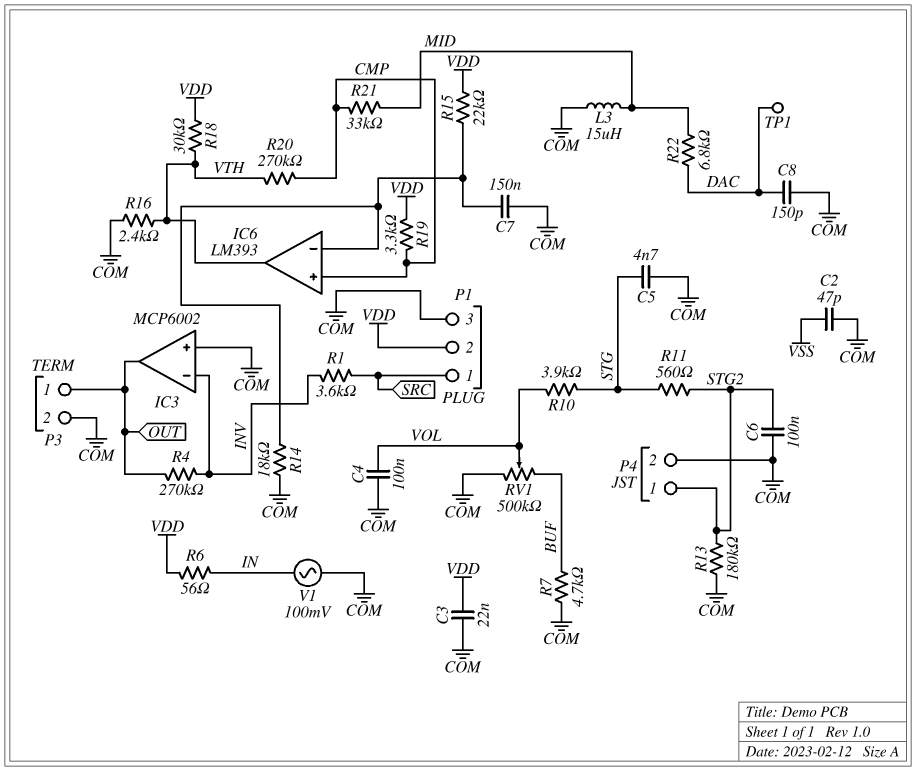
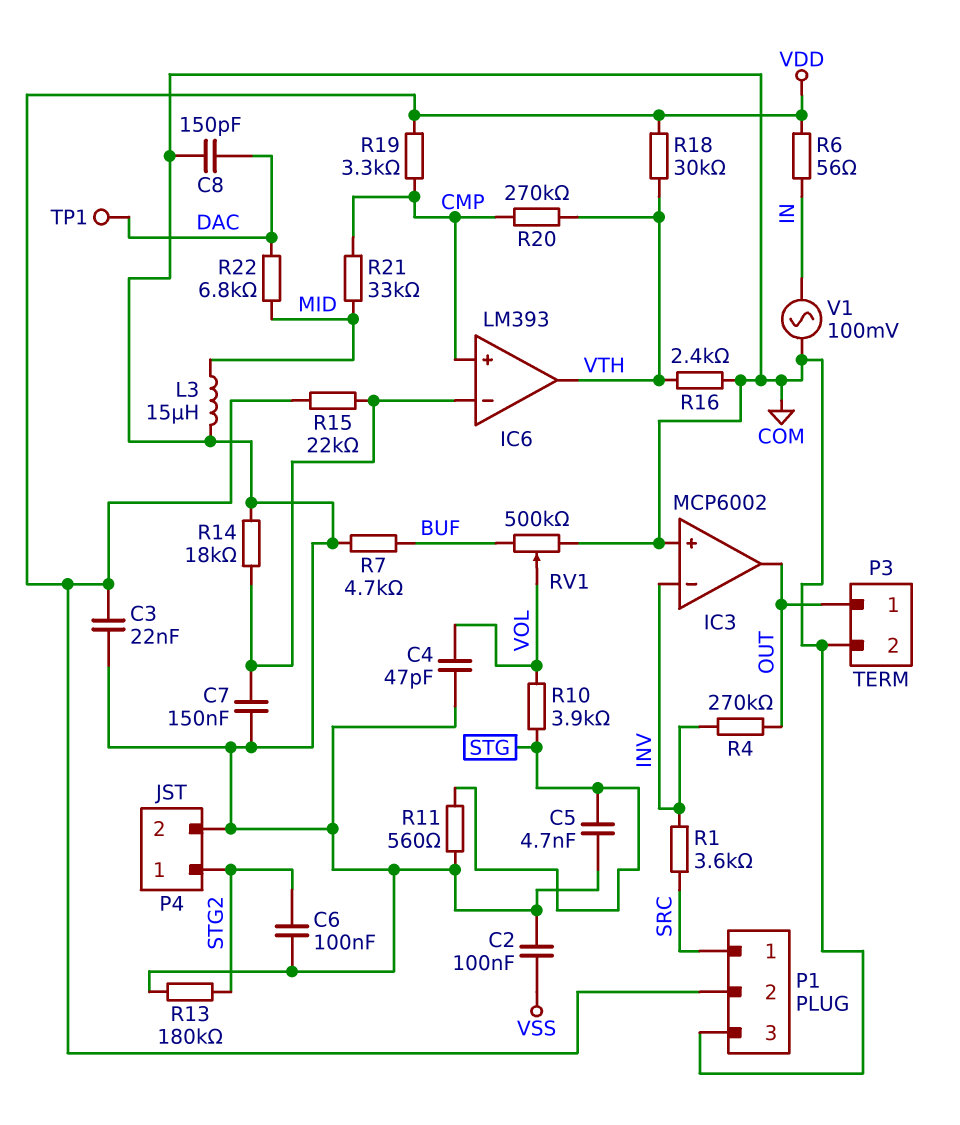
C2: 47pF (COM, VSS) -> 100nF (COM, VSS)
C4: 100nF (COM, VOL) -> 47pF (COM, VOL)
R11: 560 (STG, STG2) -> 560 (COM, STG)

